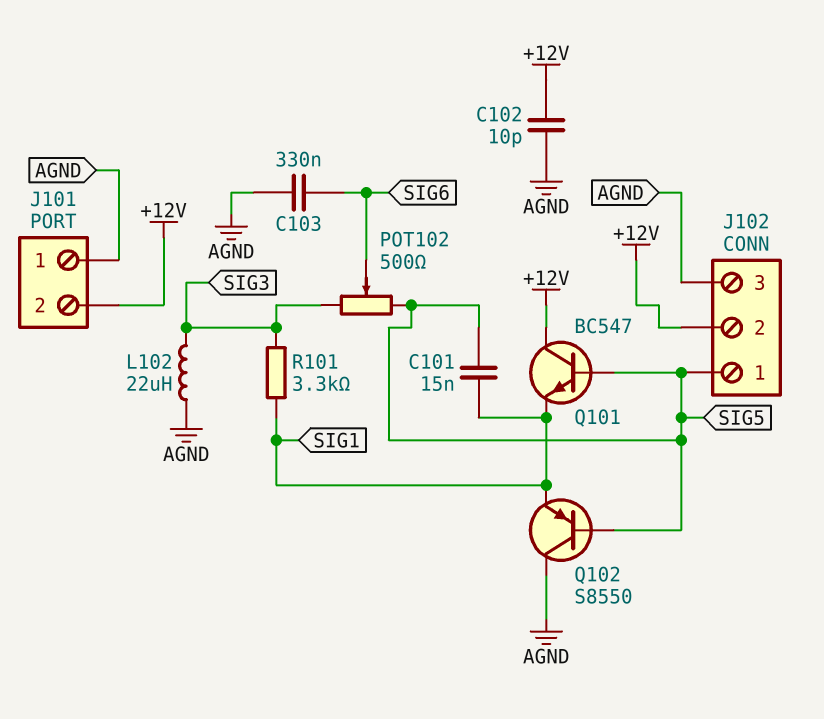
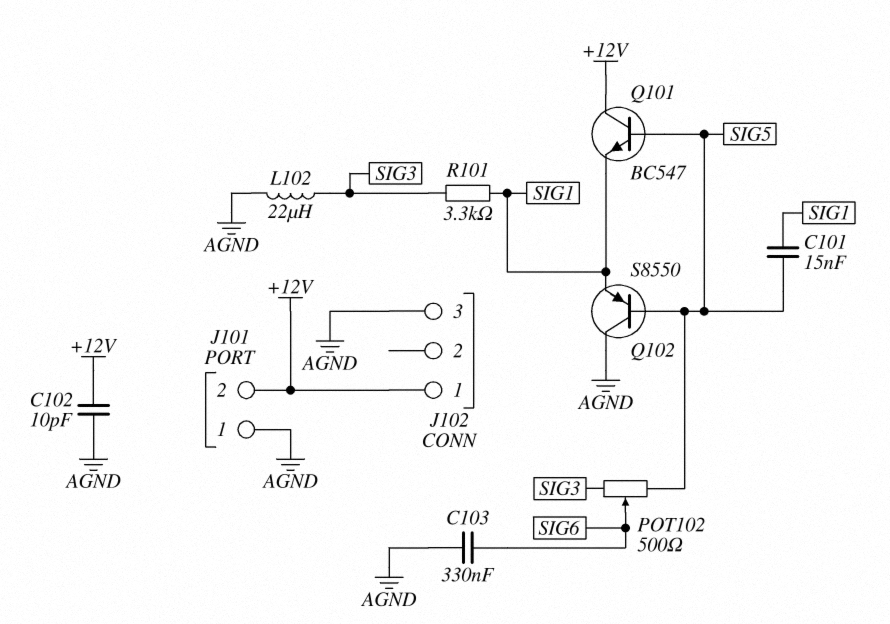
J102 pin 1: SIG5 -> +12V
J102 pin 2: +12V -> none

